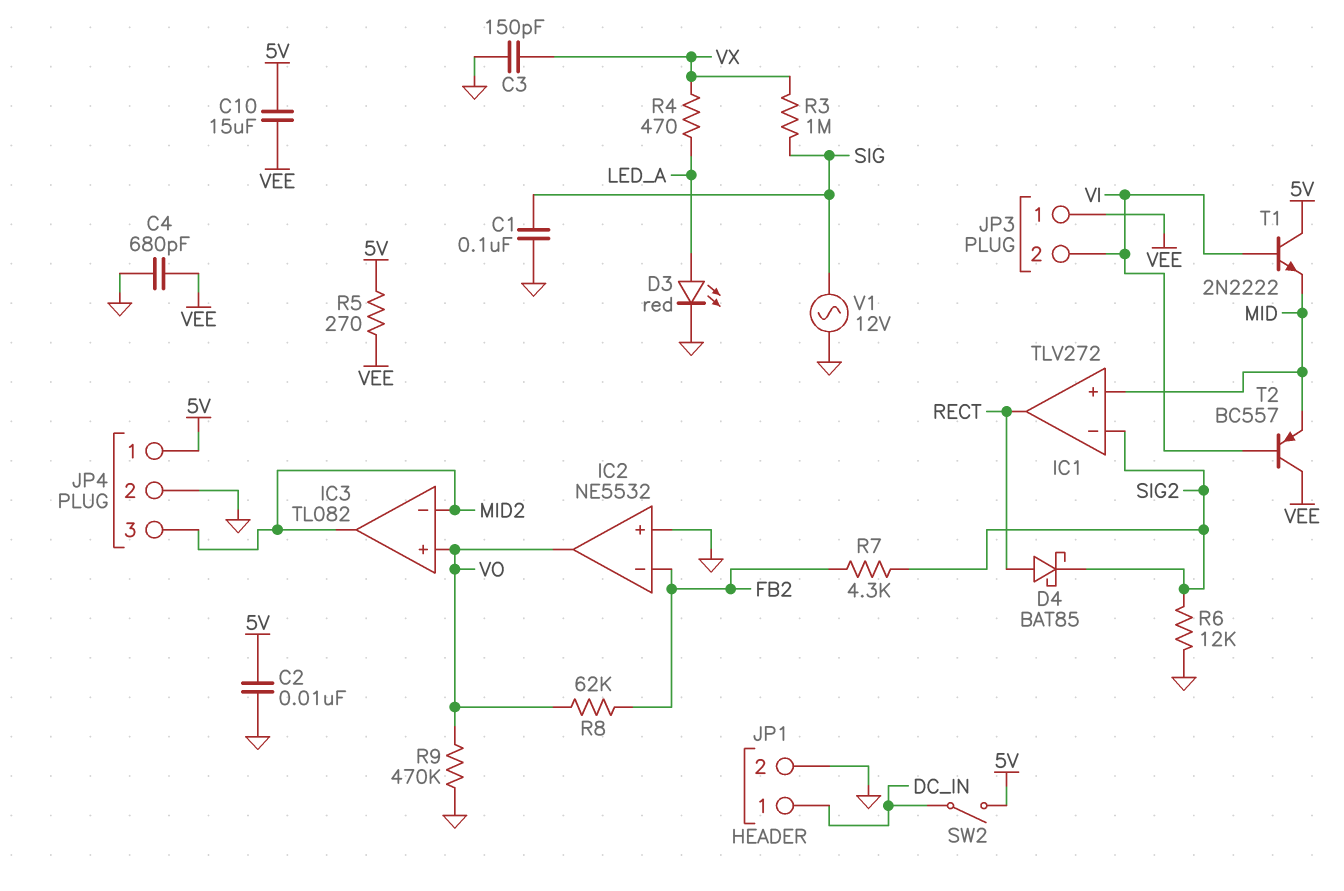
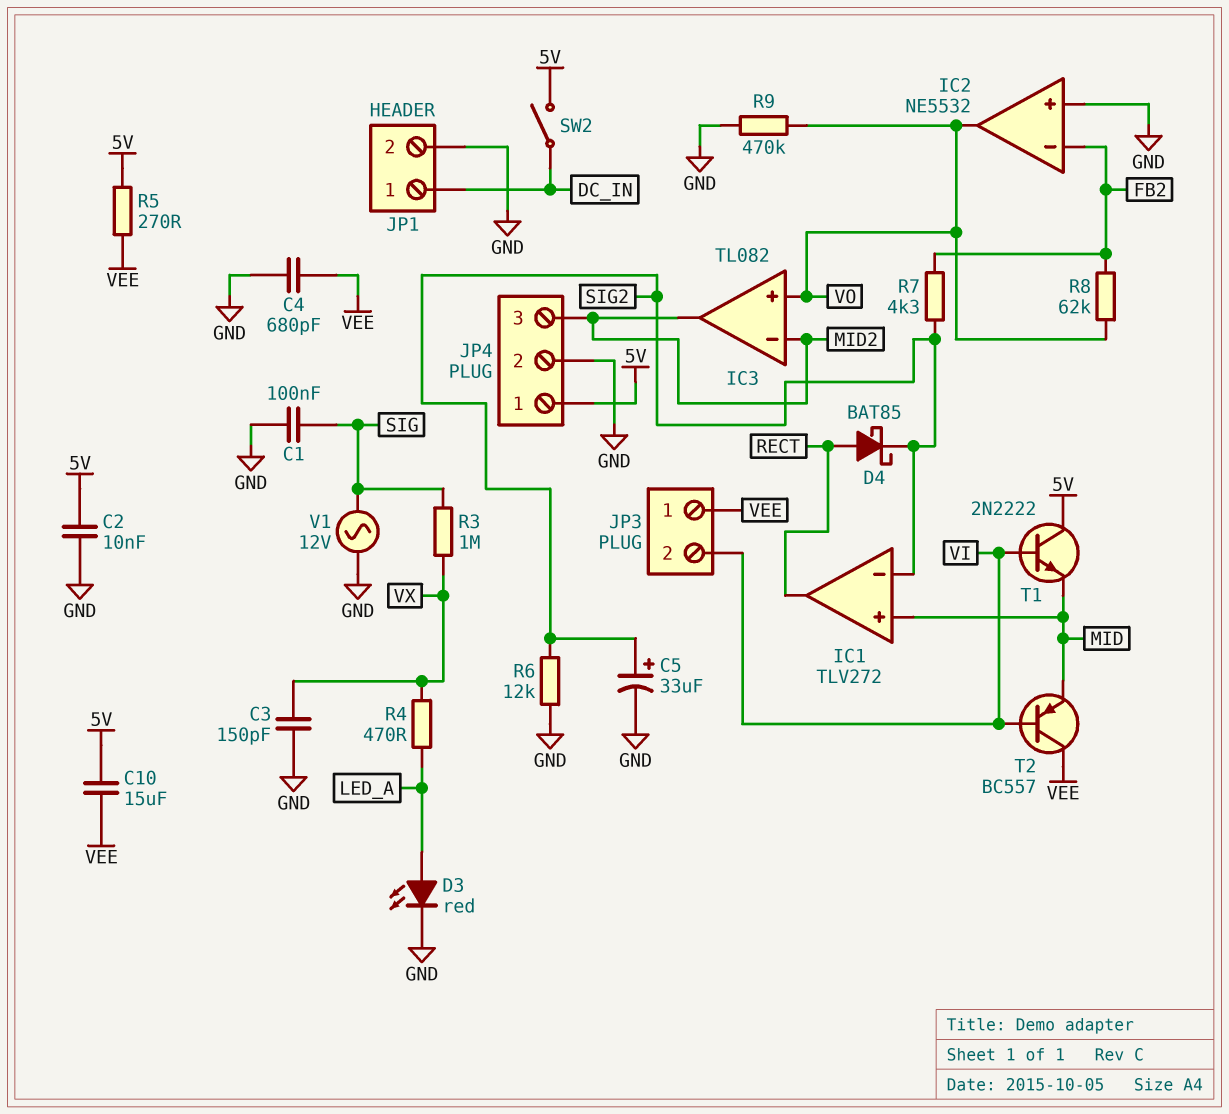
C5: none -> 33uF (plus SIG2, minus GND)

